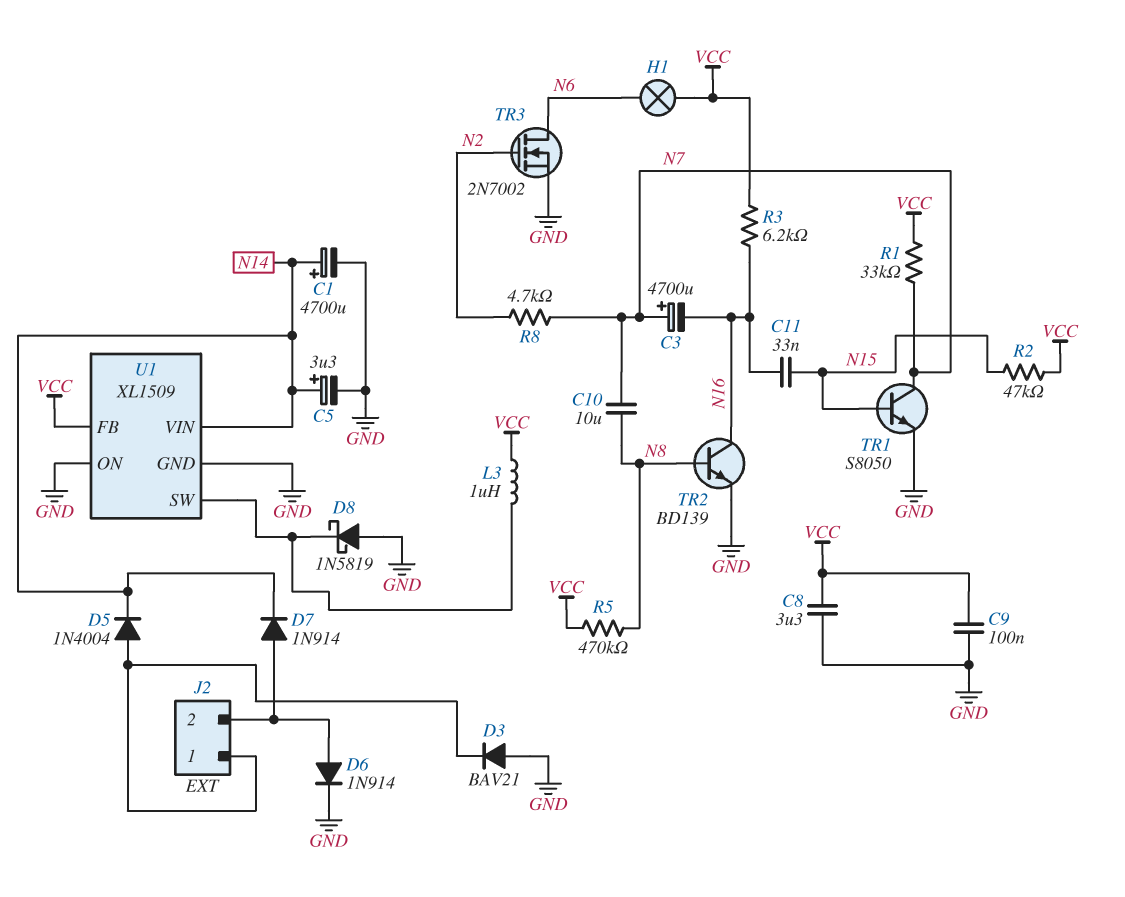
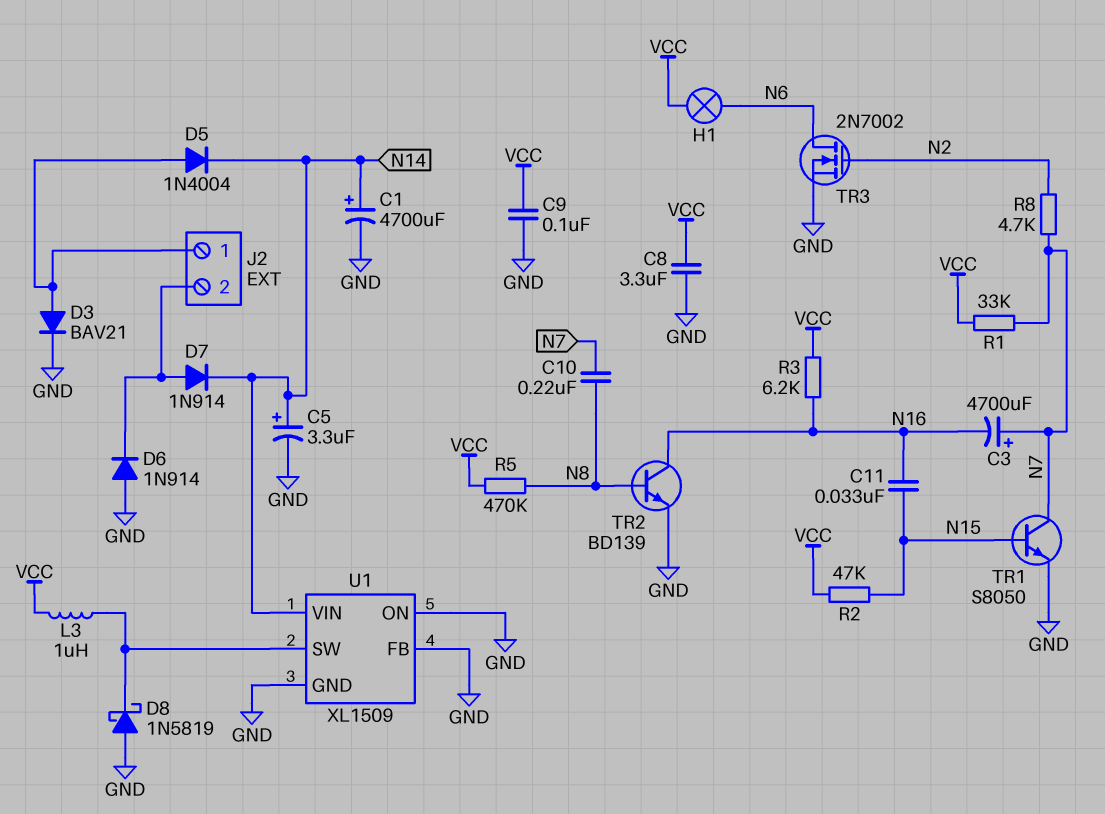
C10: 10uF (N7, N8) -> 220nF (N7, N8)
D3: diode BAV21 (A GND, K J2/1) -> diode BAV21 (A J2/1, K GND)
D6: diode 1N914 (A J2/2, K GND) -> diode 1N914 (A GND, K J2/2)
U1 pin FB: VCC -> GND

